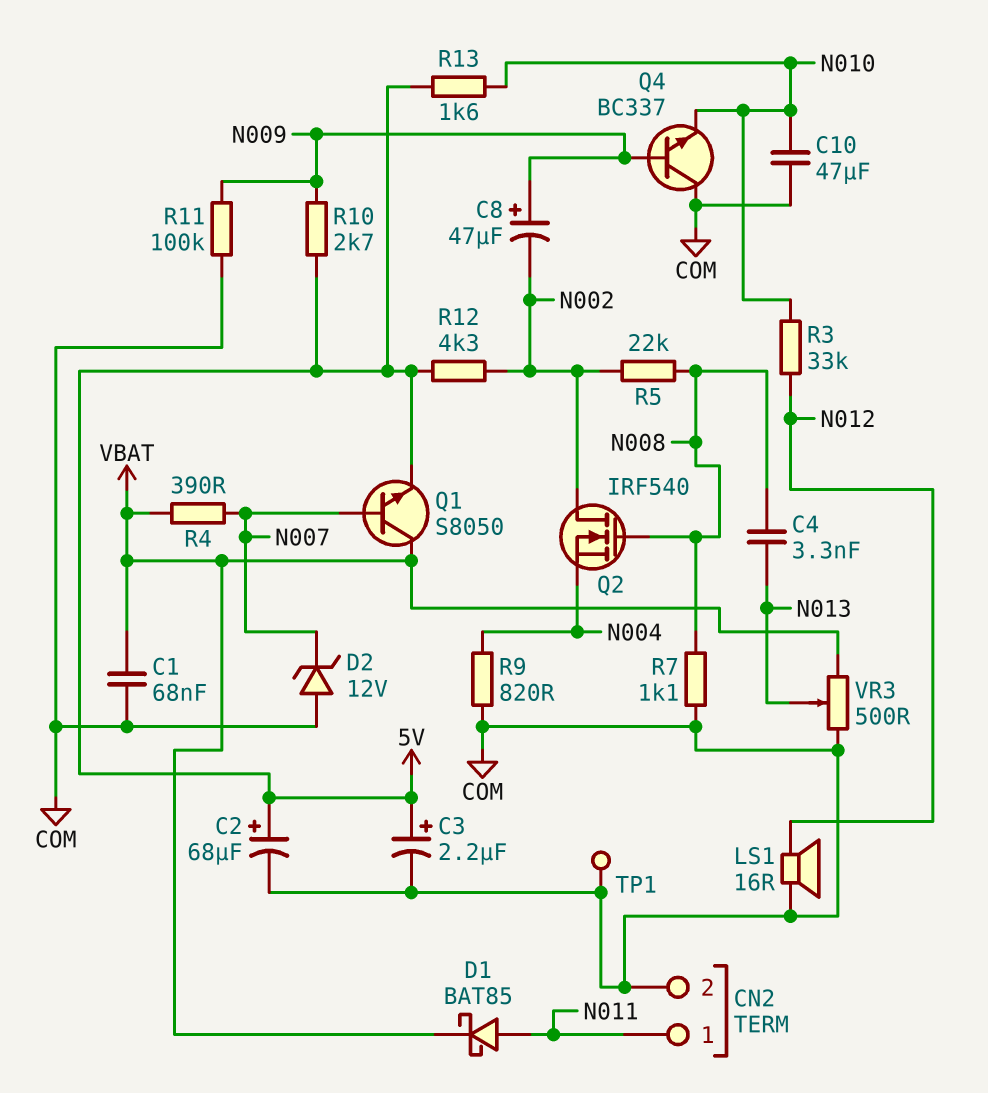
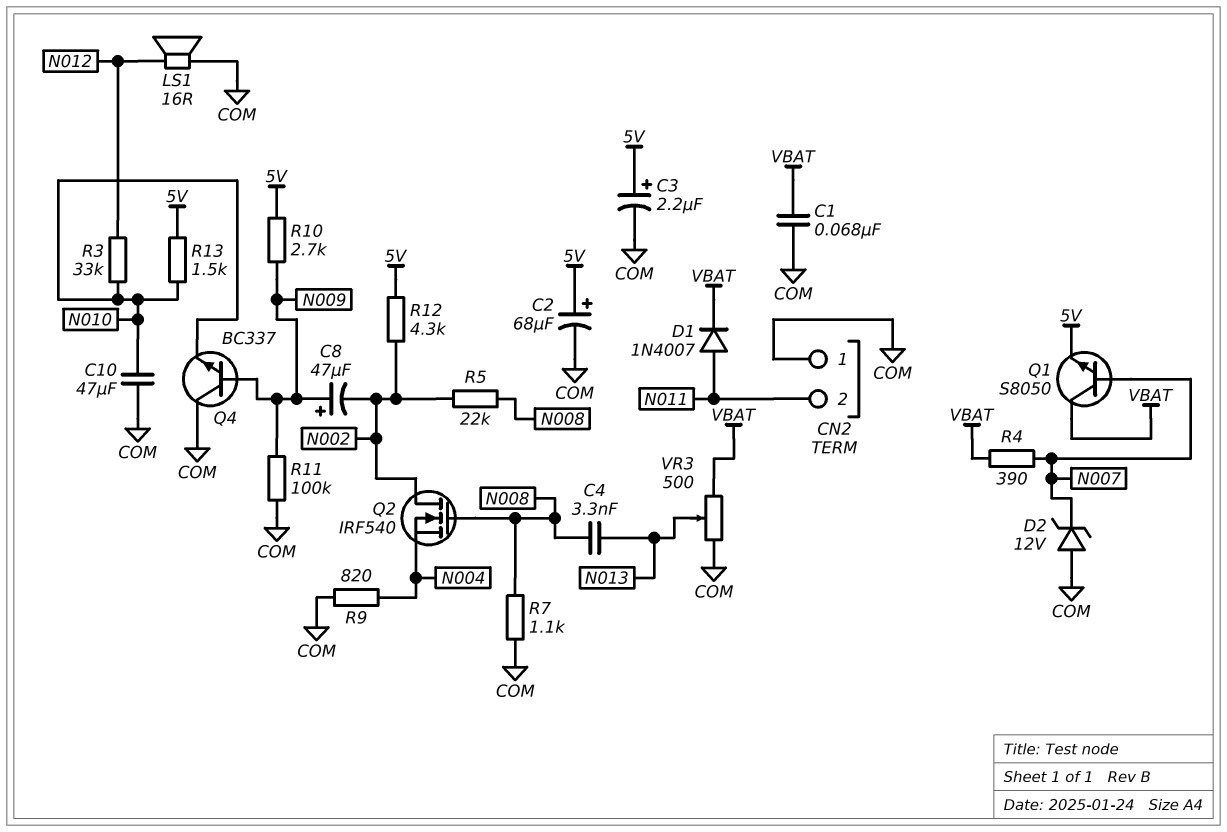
CN2 pin 1: N011 -> COM
CN2 pin 2: COM -> N011
D1: schottky BAT85 (A N011, K VBAT) -> diode 1N4007 (A N011, K VBAT)
R13: 1.6k (5V, N010) -> 1.5k (5V, N010)
TP1: test point (COM) -> none

